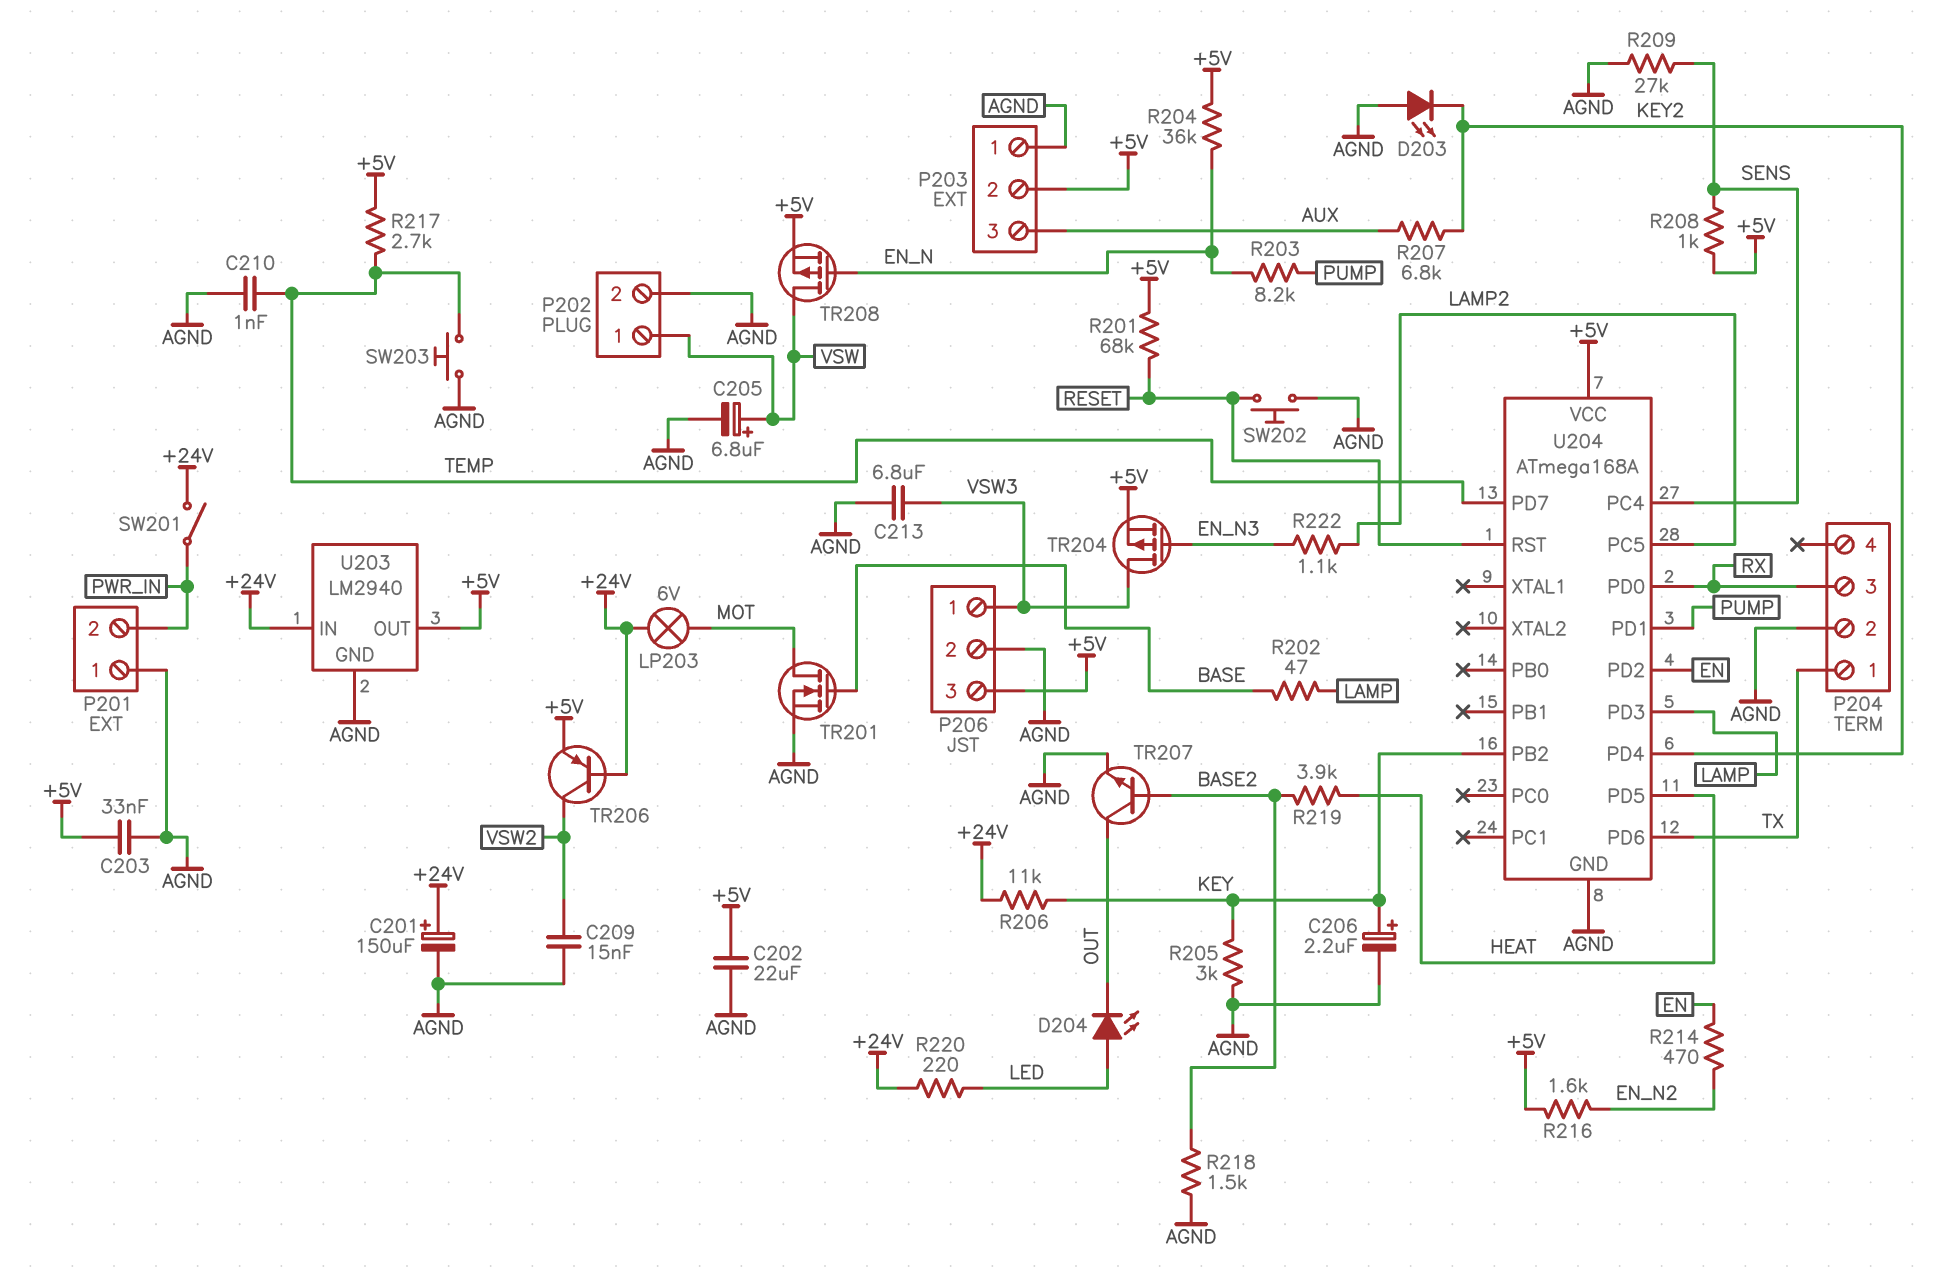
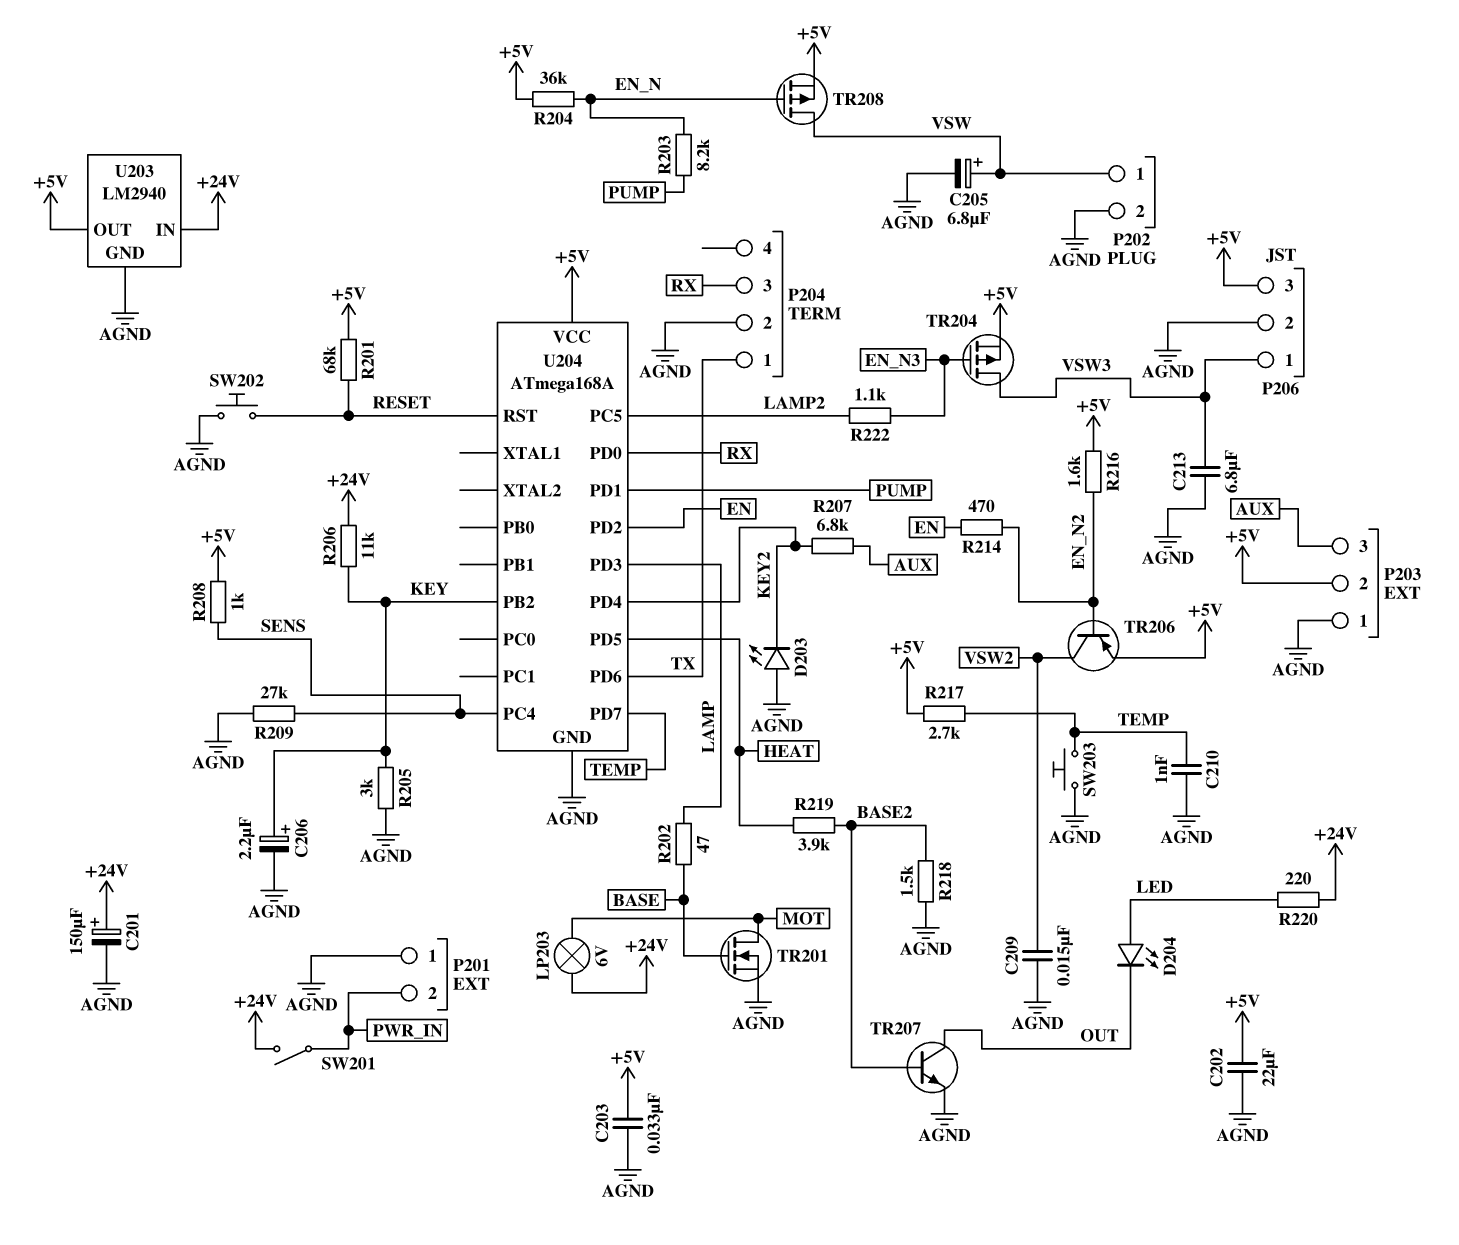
TR206: PNP (B +24V, C VSW2, E +5V) -> PNP (B EN_N2, C VSW2, E +5V)

